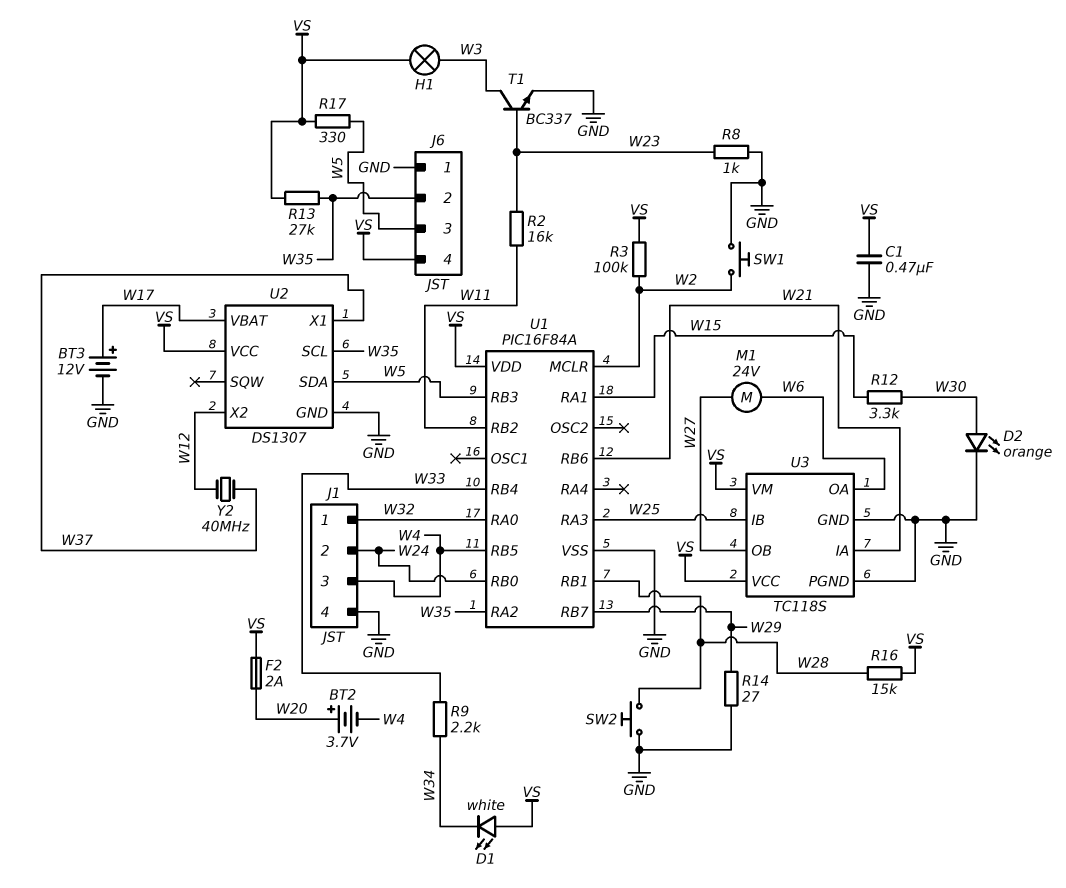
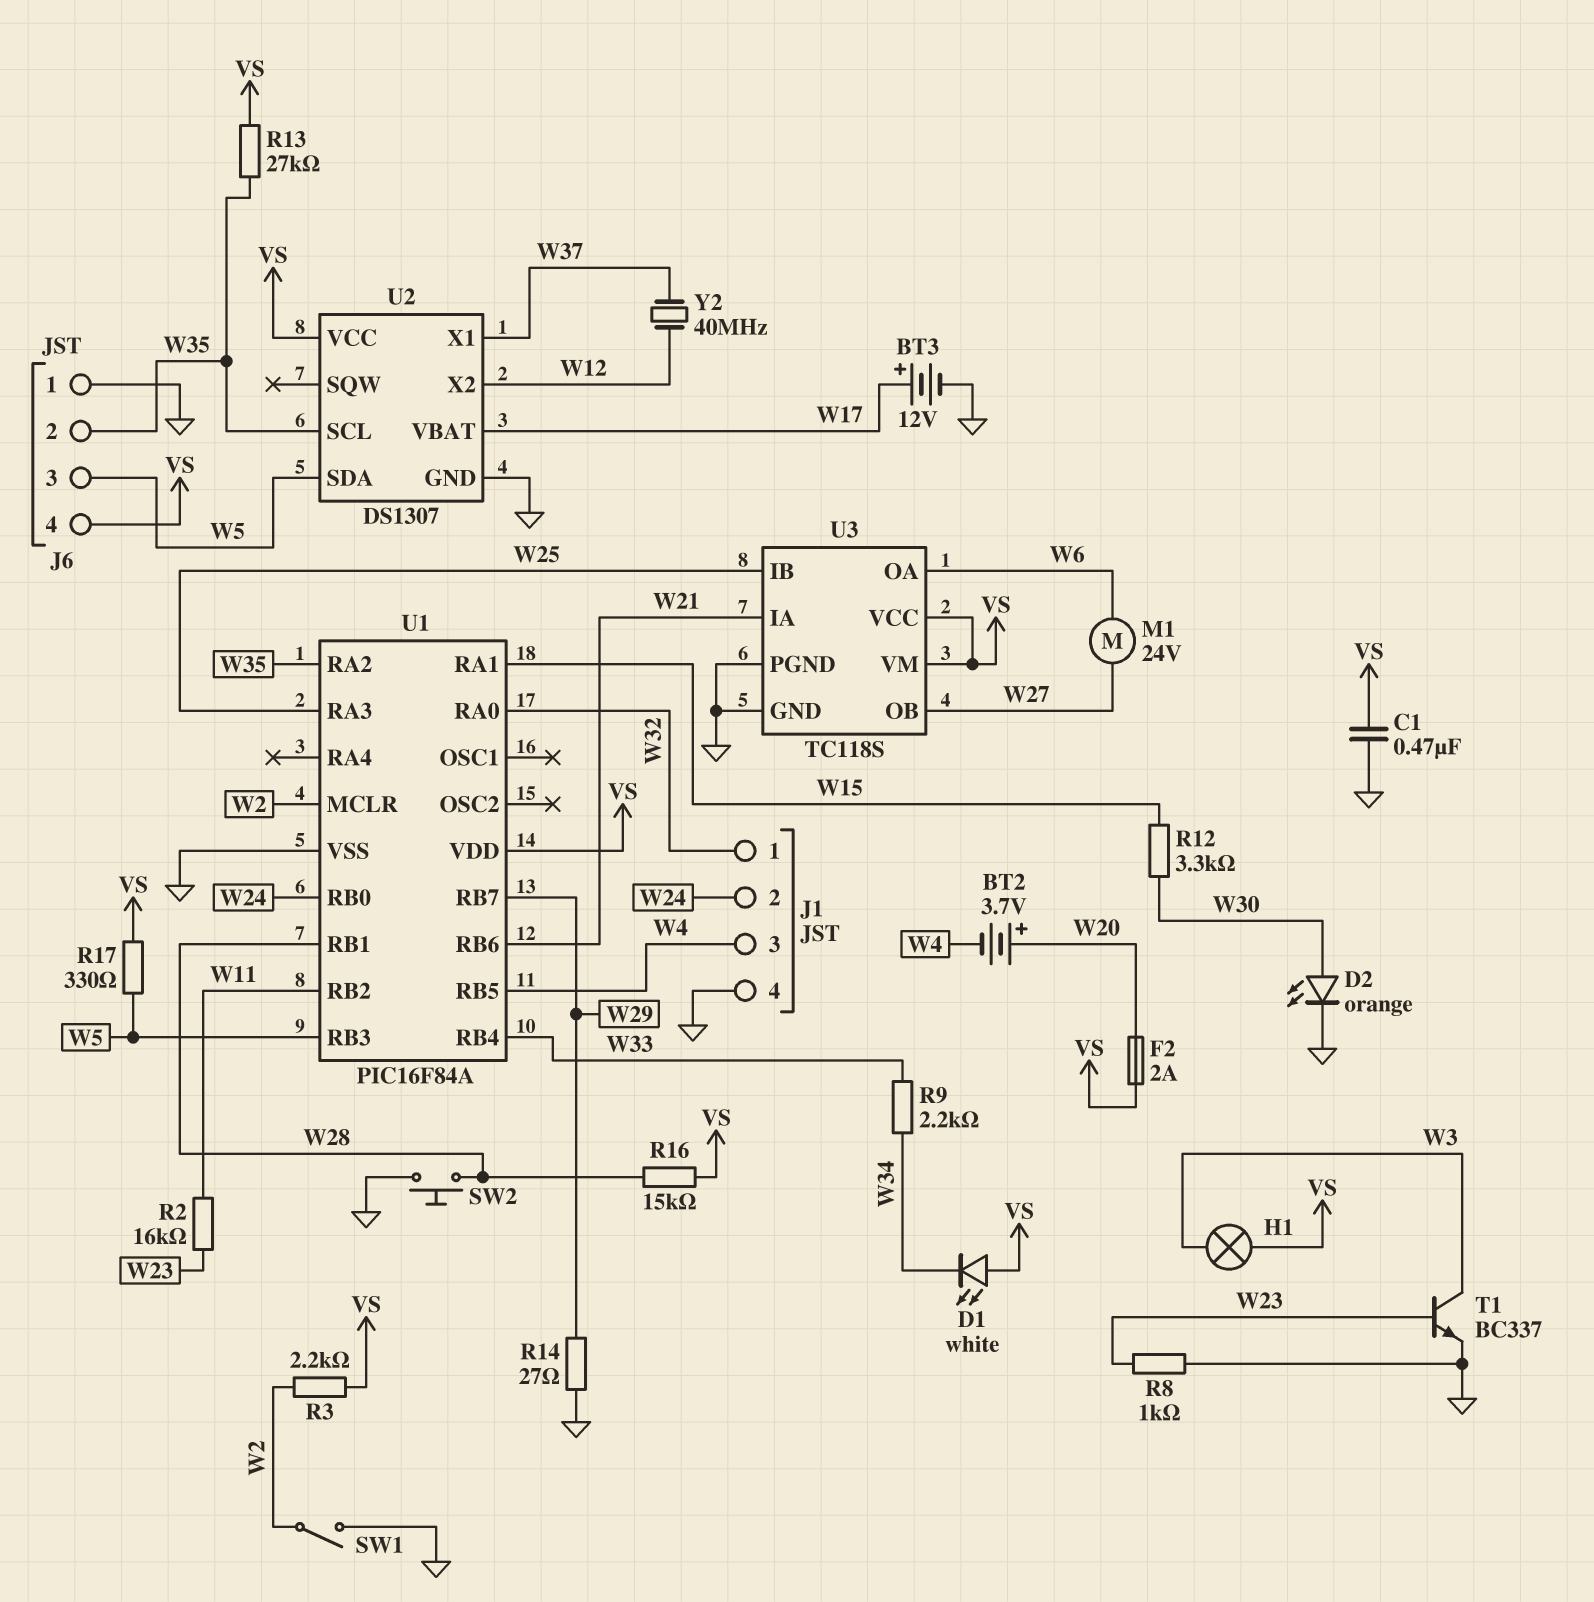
R3: 100k (VS, W2) -> 2.2k (VS, W2)
SW1: button (GND, W2) -> switch (GND, W2)

